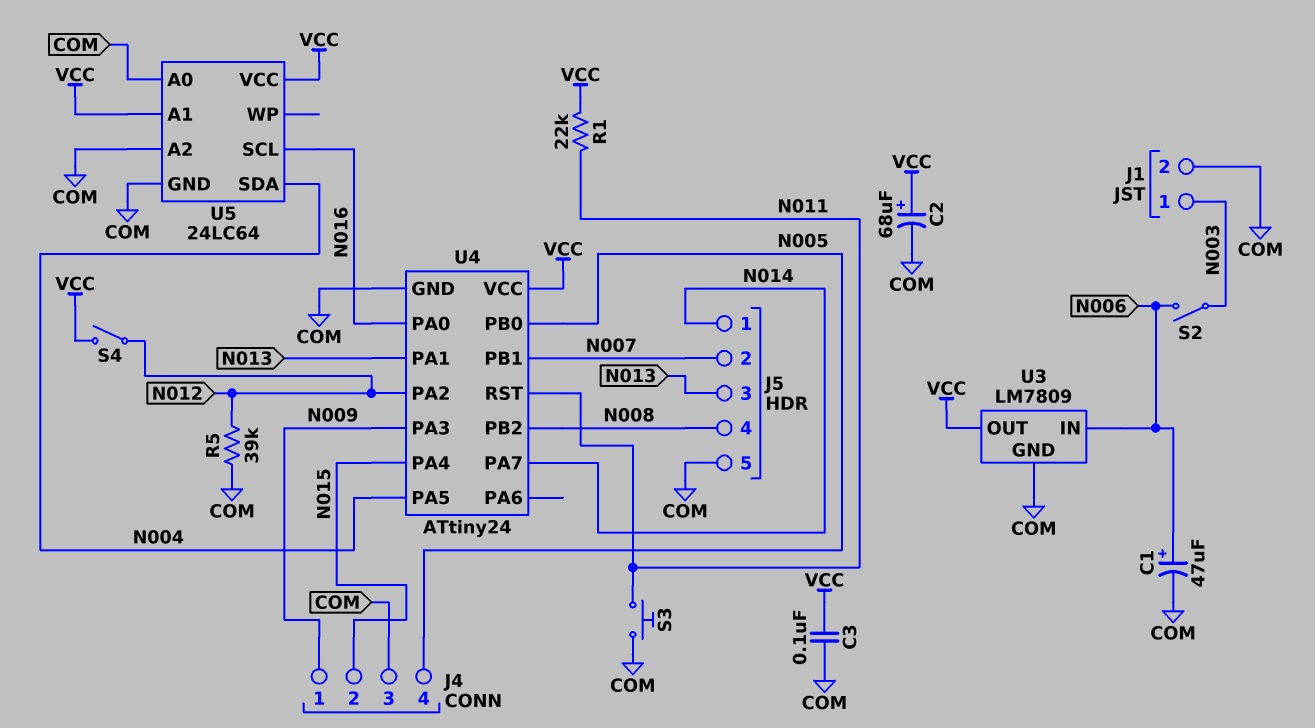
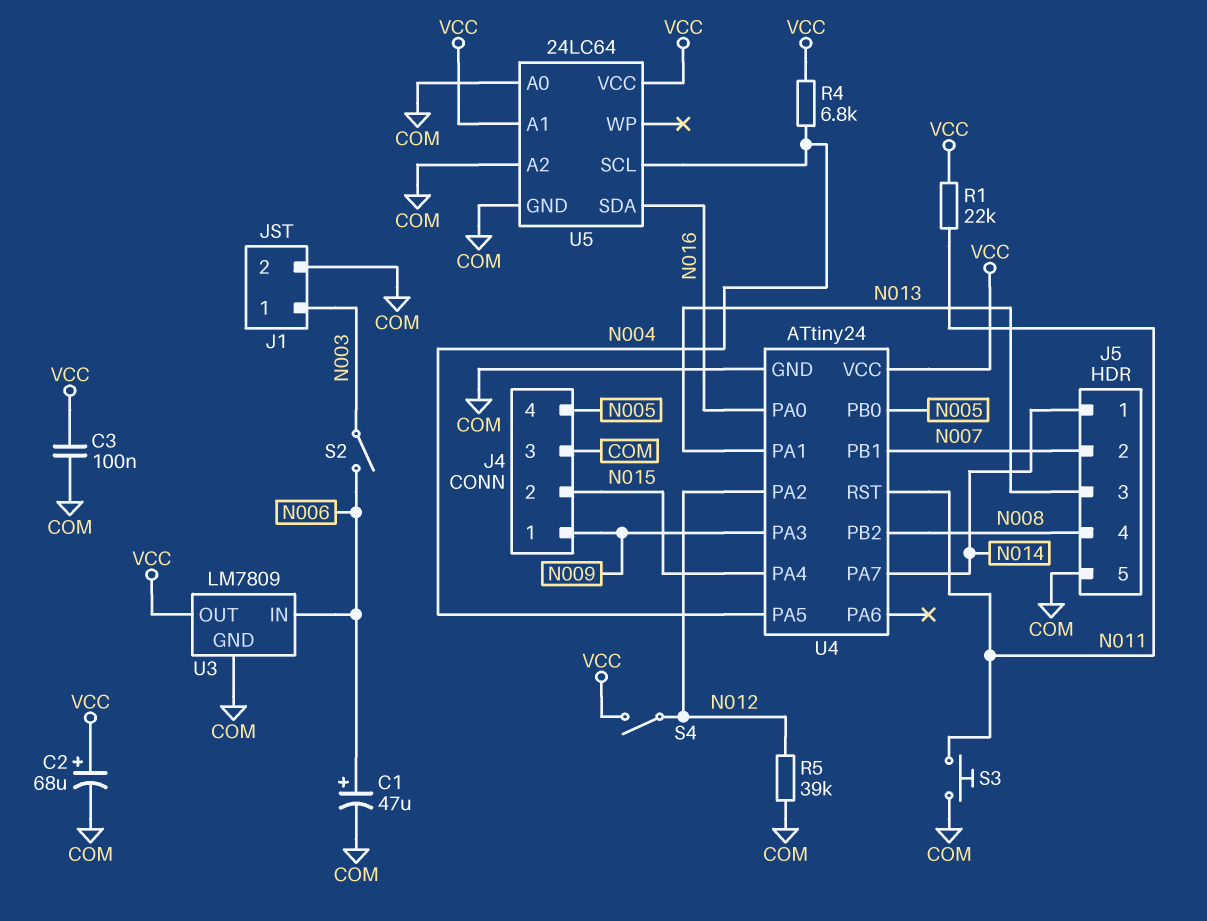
R4: none -> 6.8k (N004, VCC)
U5 pin SCL: N016 -> N004
U5 pin SDA: N004 -> N016

